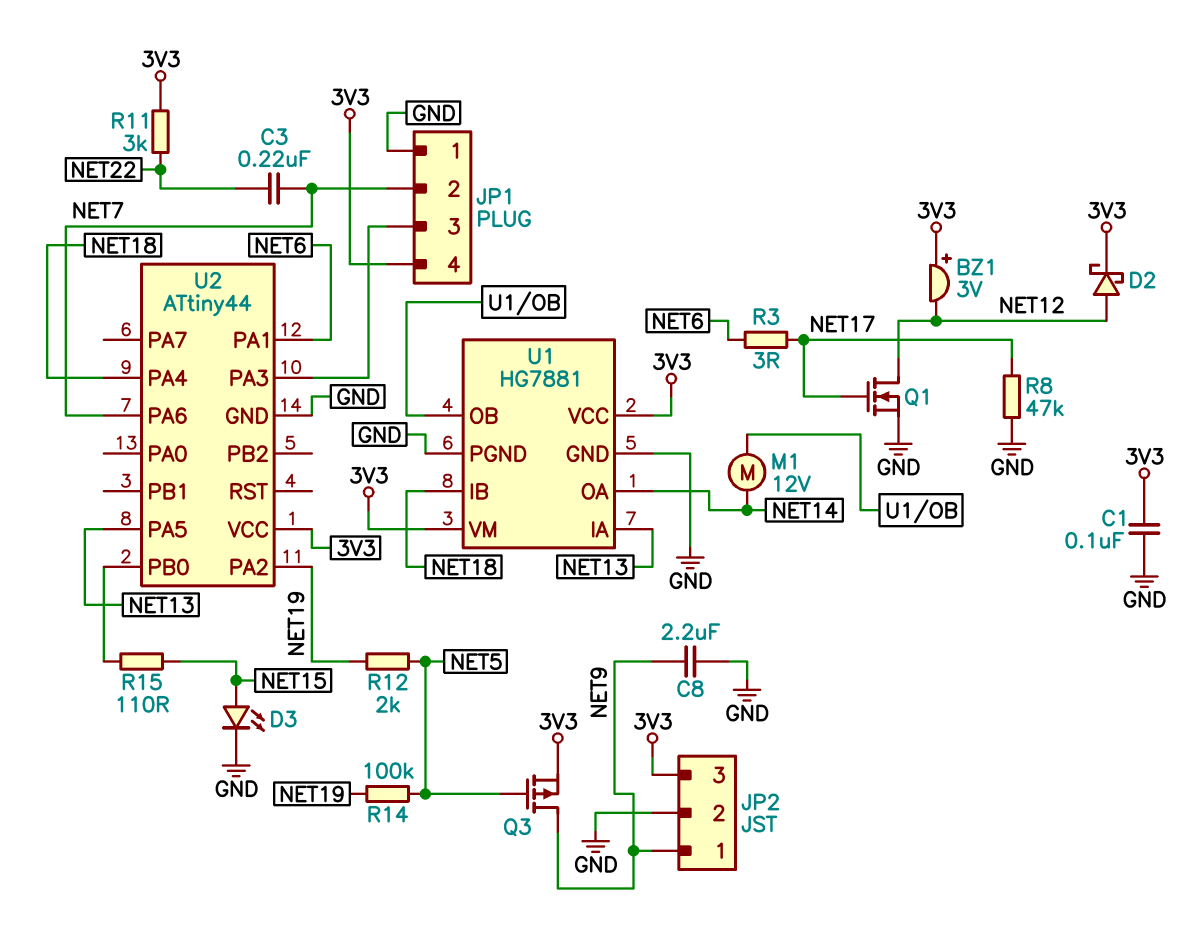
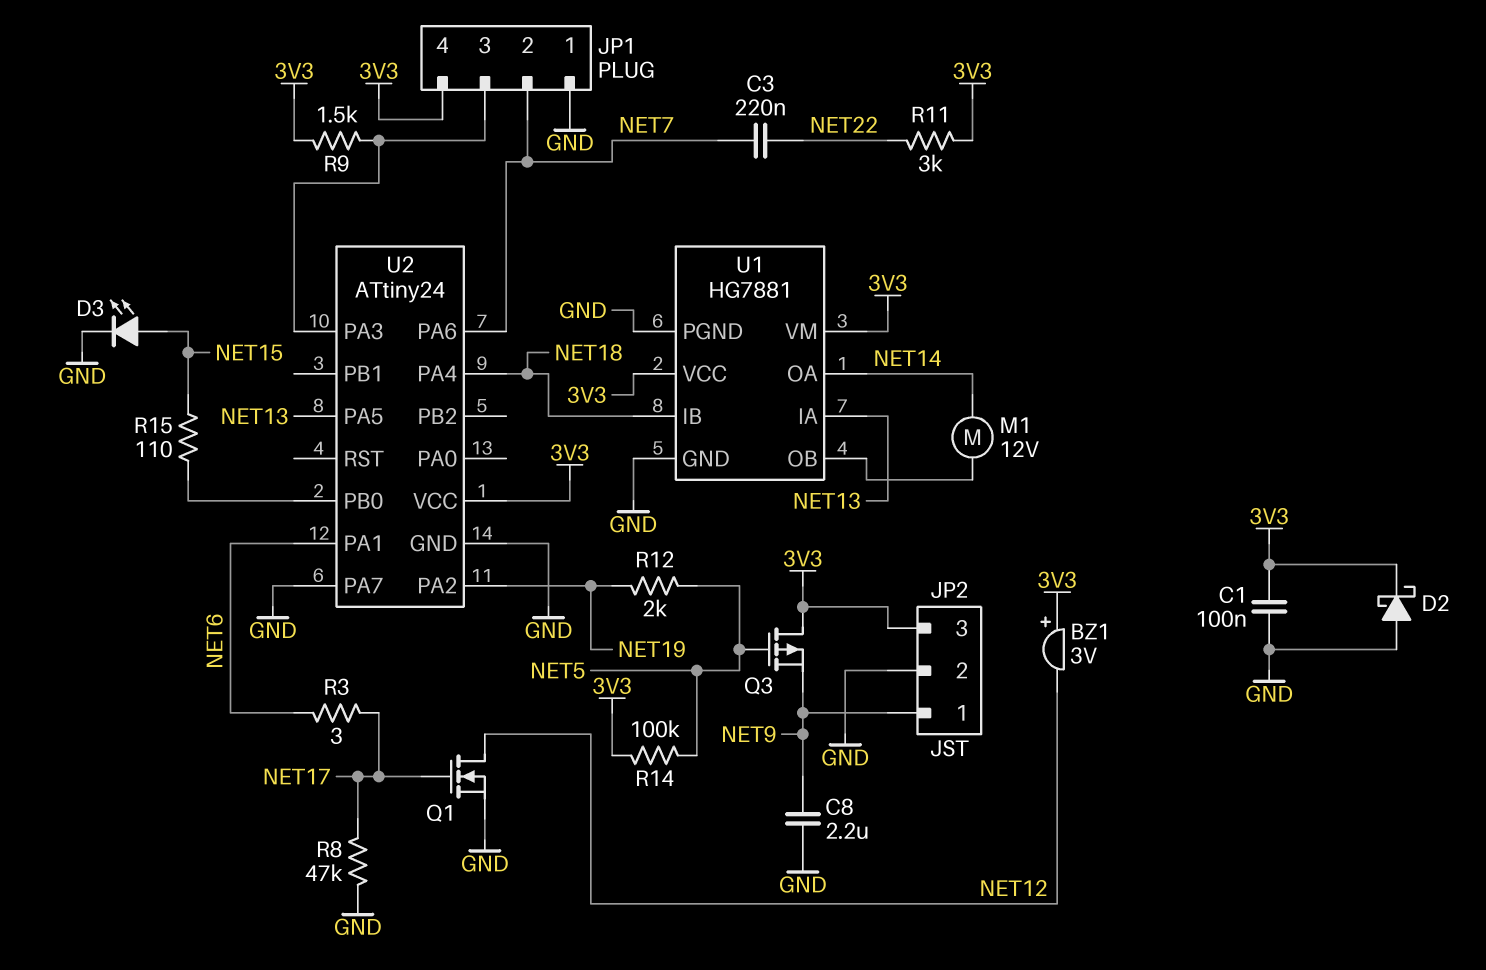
D2: schottky (A NET12, K 3V3) -> schottky (A GND, K 3V3)
Q3: PMOS (G NET5, D NET9, S 3V3) -> PMOS (G NET5, D 3V3, S NET9)
R9: none -> 1.5k (3V3, JP1/3)
R14: 100k (NET5, NET19) -> 100k (3V3, NET5)
U2: ATtiny44 -> ATtiny24
U2 pin PA7: none -> GND

